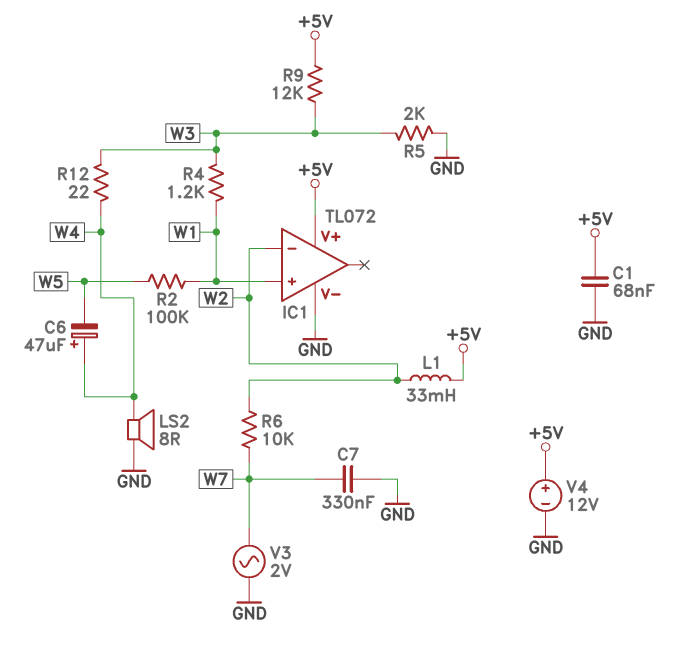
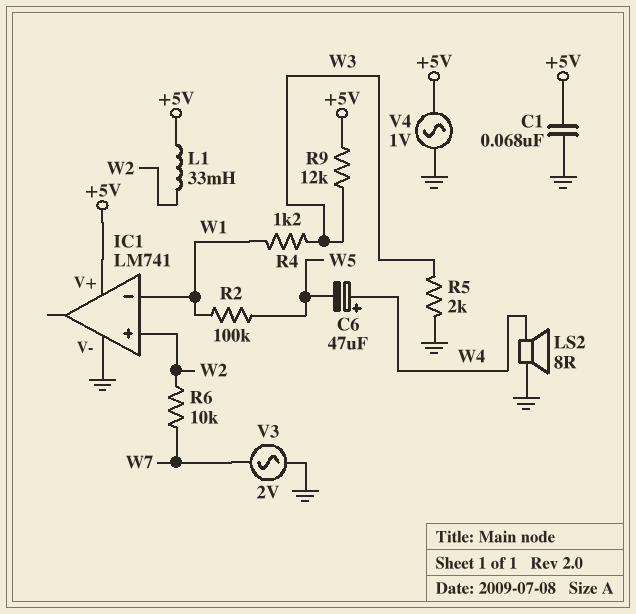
C7: 330nF (GND, W7) -> none
IC1: TL072 -> LM741
IC1 pin in+: W1 -> W2
IC1 pin in-: W2 -> W1
R12: 22 (W3, W4) -> none
V4: 12V (plus +5V, minus GND) -> AC 1V (+5V, GND)

